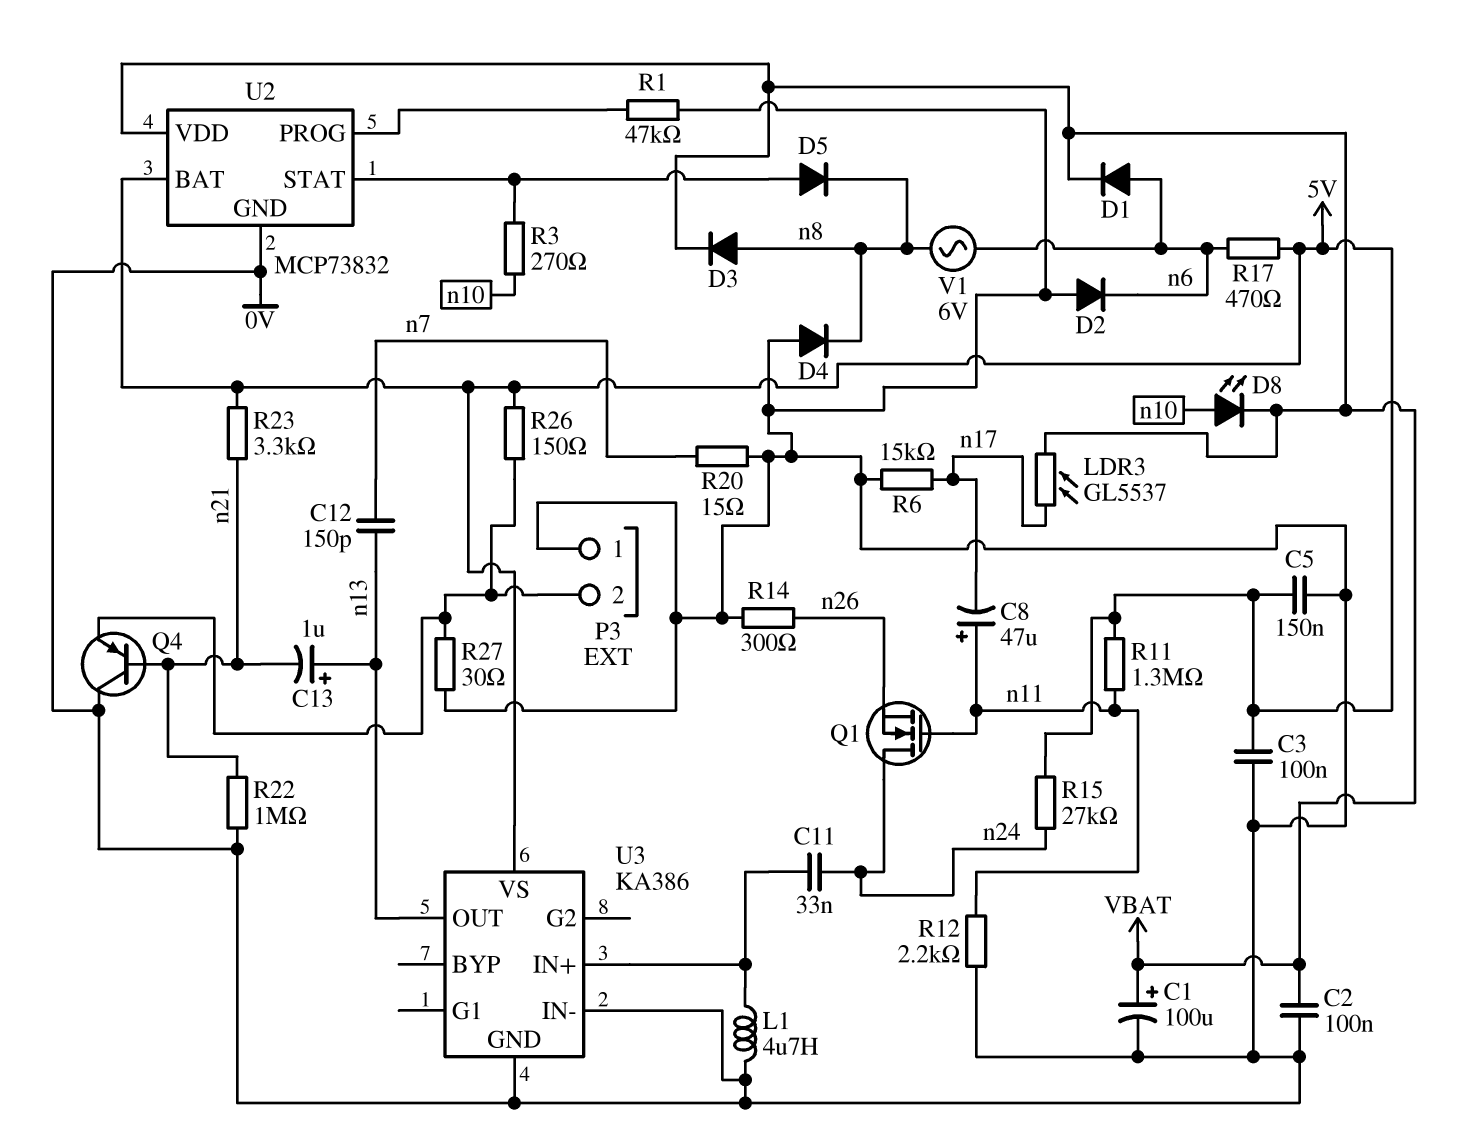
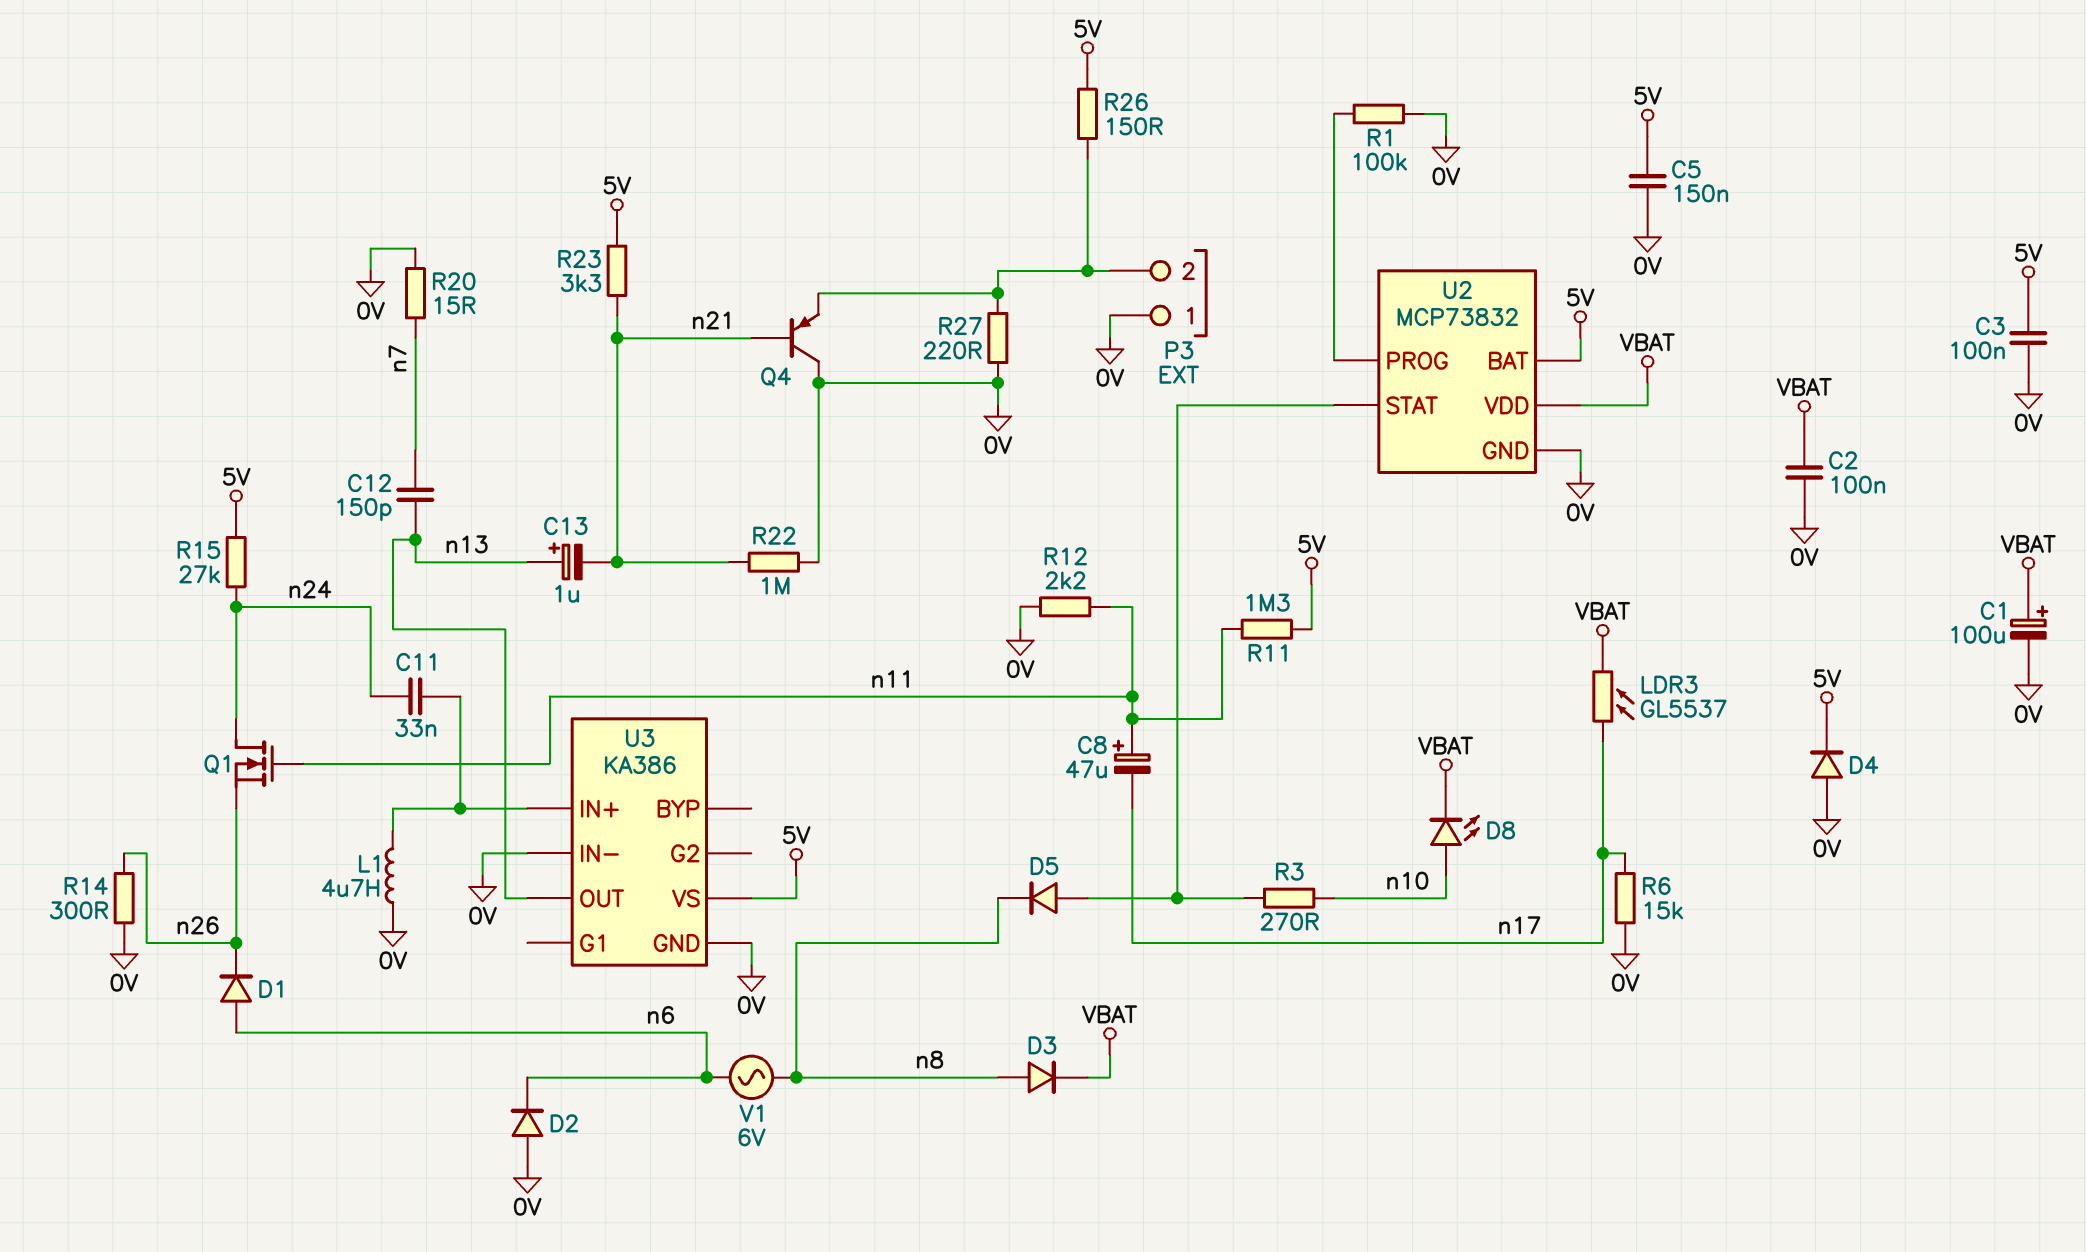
D1: diode (A n6, K VBAT) -> diode (A n6, K n26)
D4: diode (A 0V, K n8) -> diode (A 0V, K 5V)
R1: 47k (0V, U2/PROG) -> 100k (0V, U2/PROG)
R17: 470 (5V, n6) -> none
R27: 30 (0V, P3/2) -> 220 (0V, P3/2)

